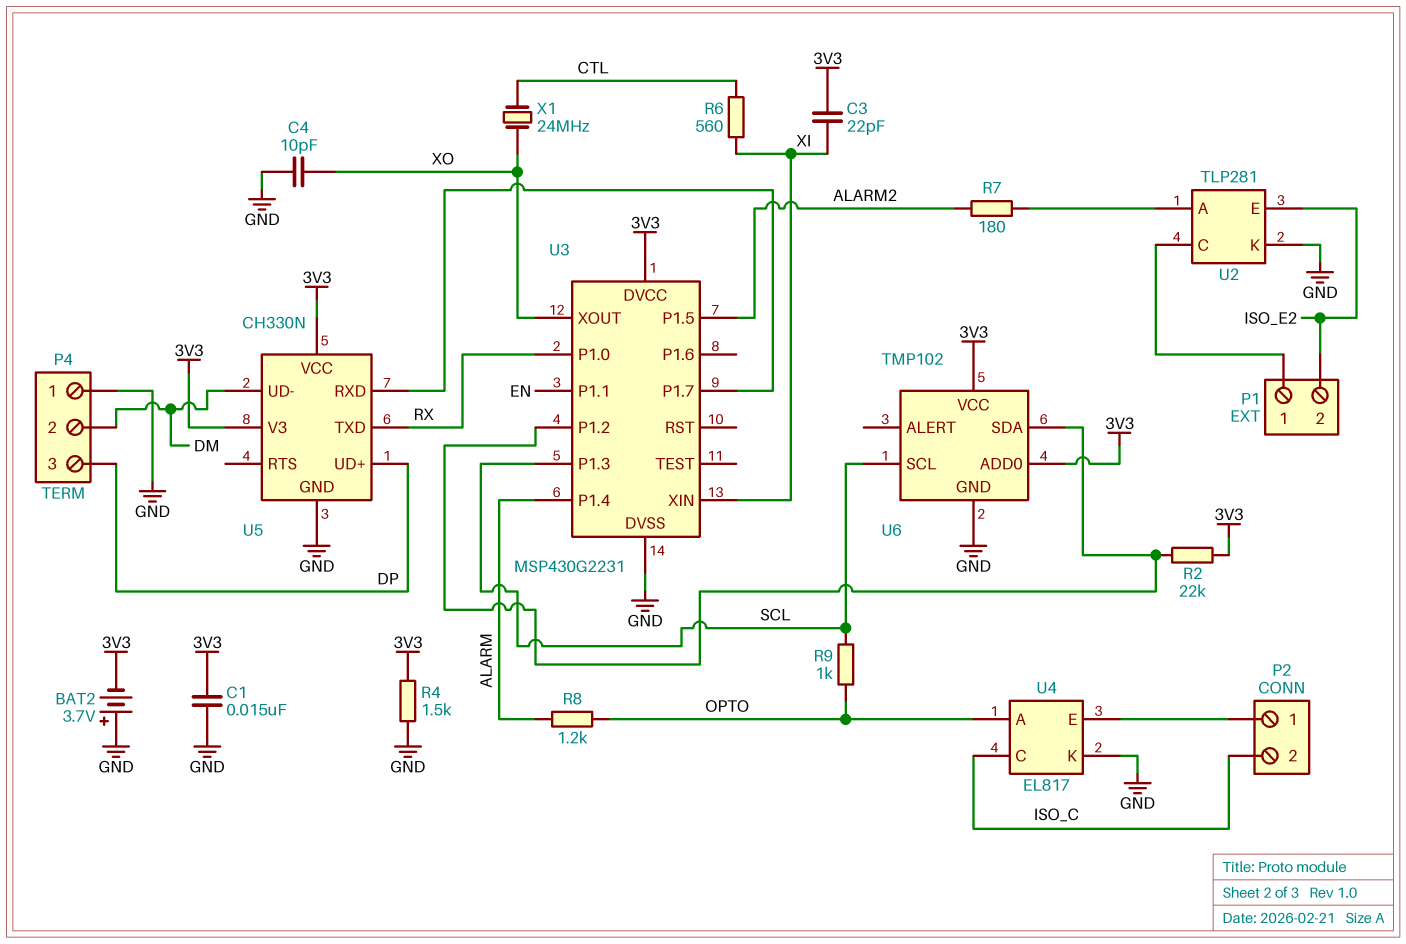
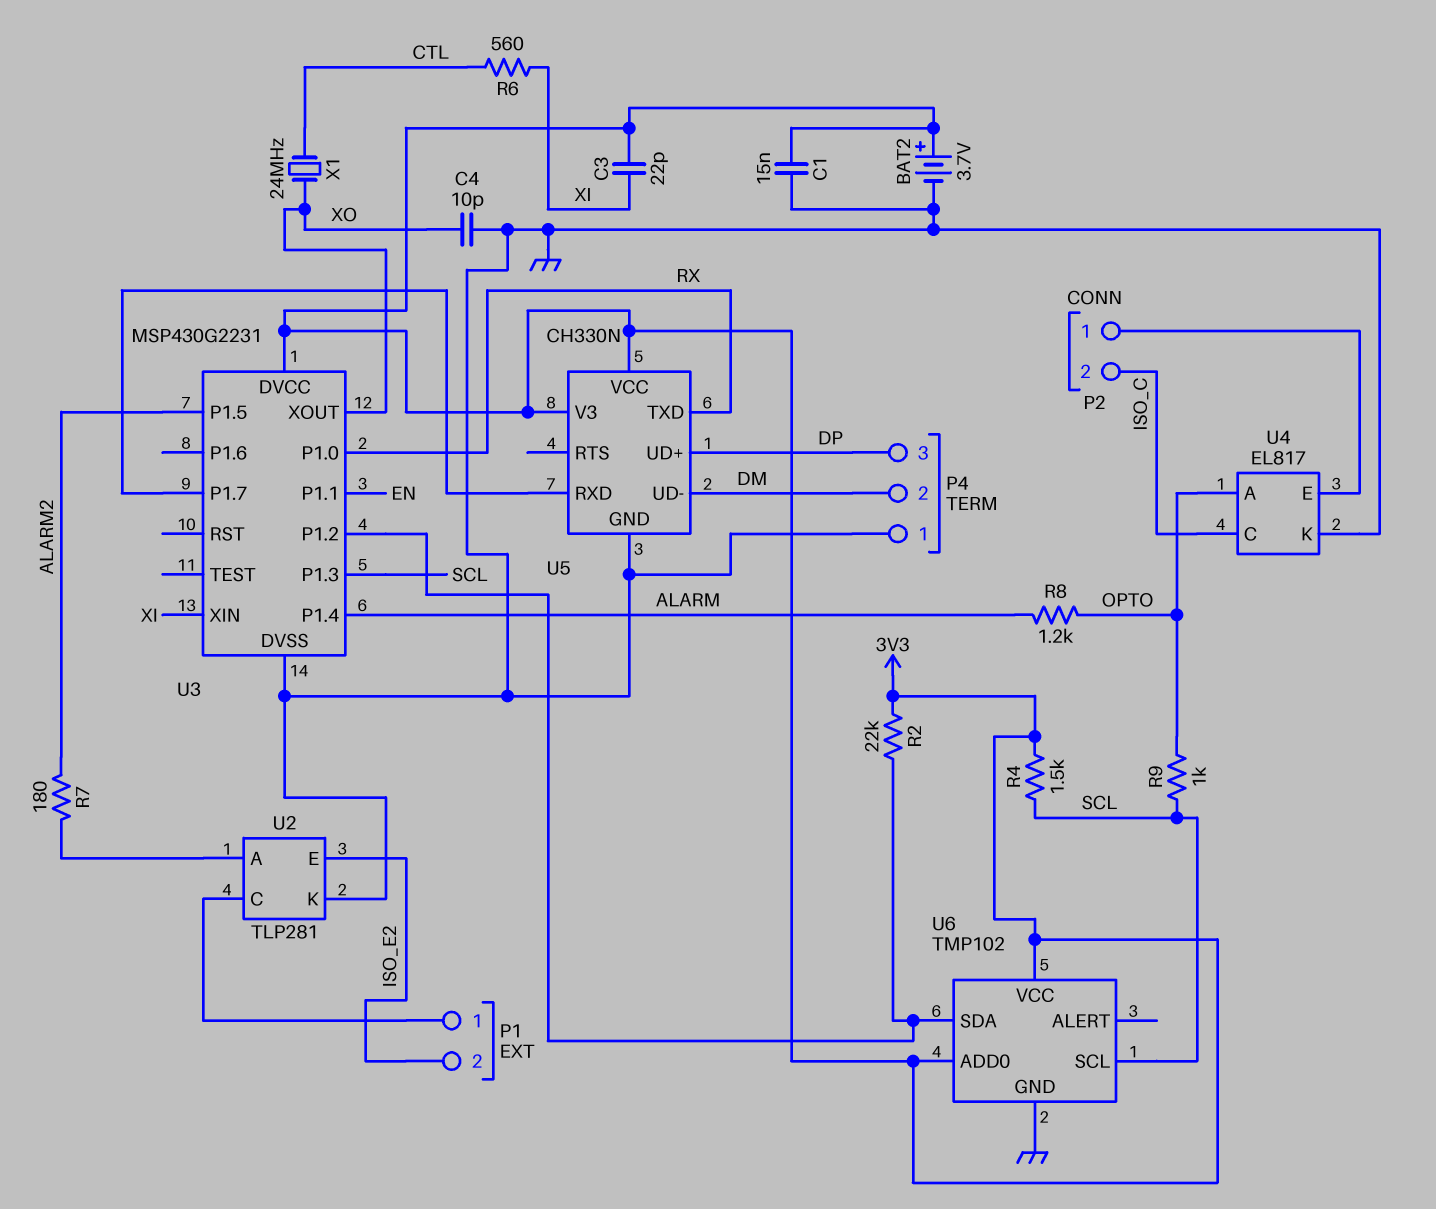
BAT2: 3.7V (plus GND, minus 3V3) -> 3.7V (plus 3V3, minus GND)
R4: 1.5k (3V3, GND) -> 1.5k (3V3, SCL)

